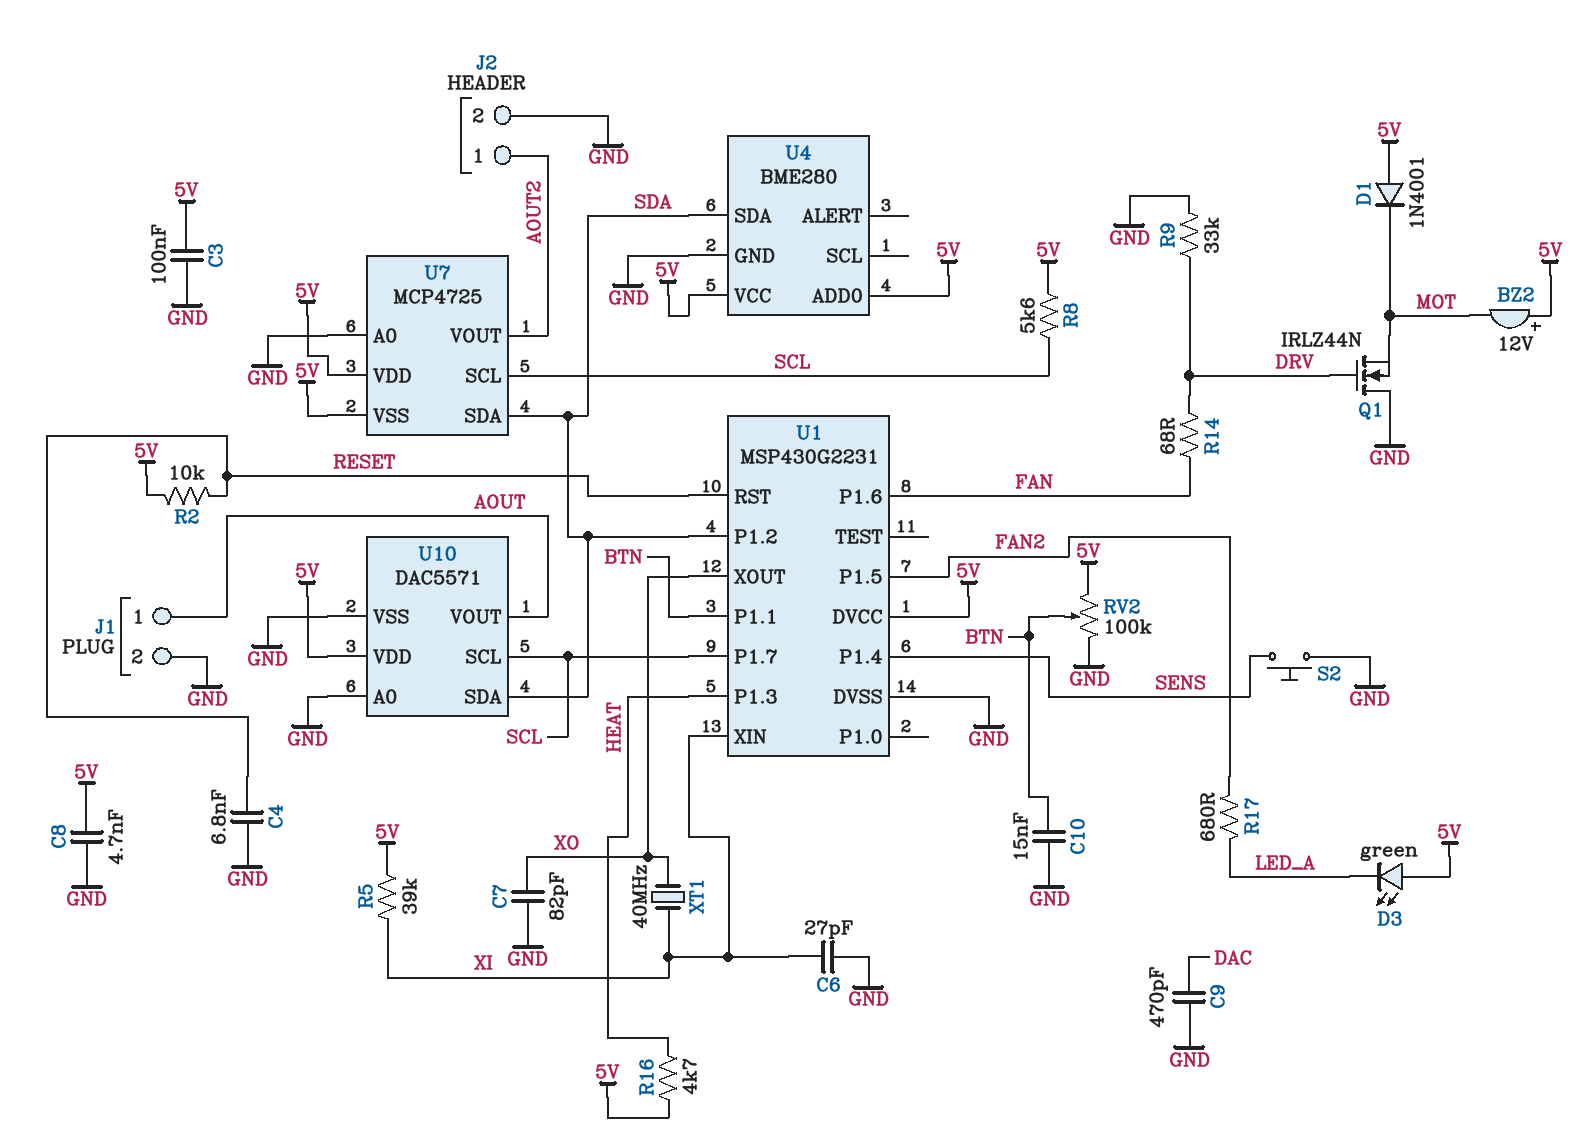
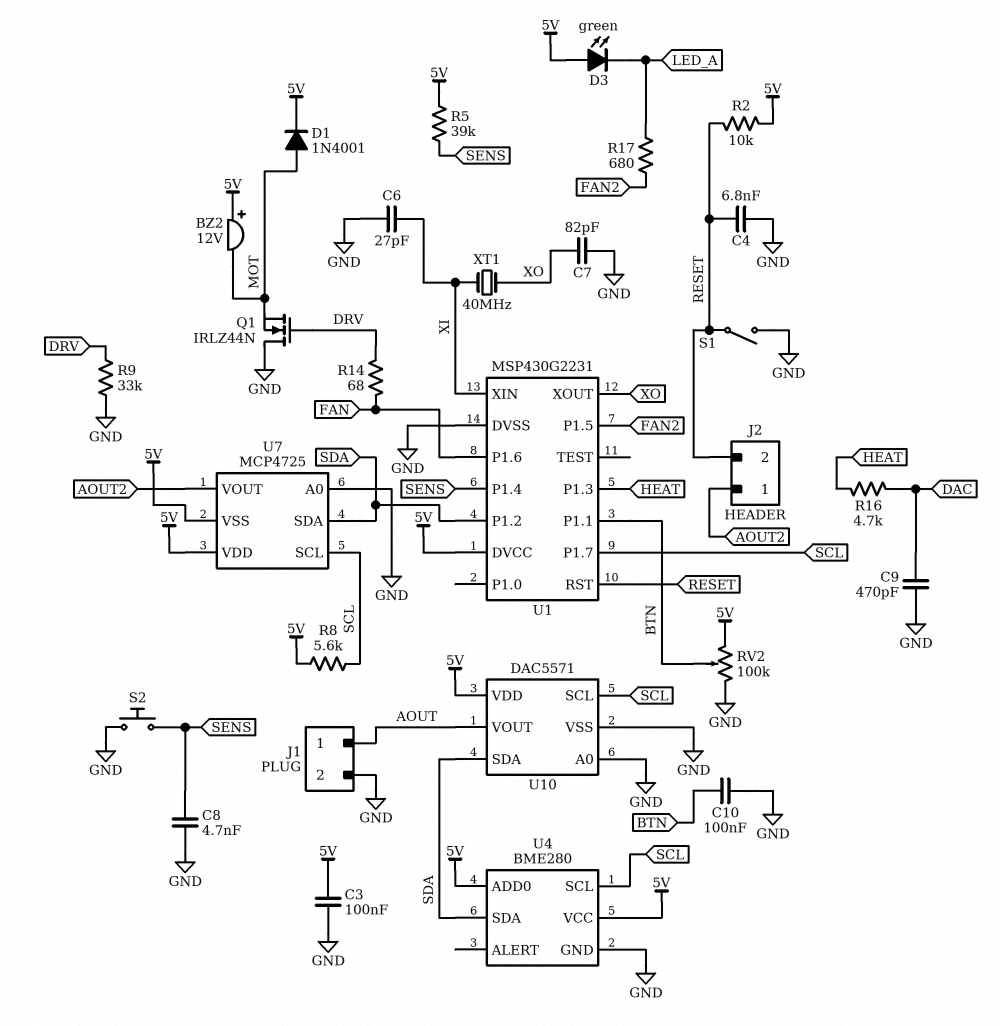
C8: 4.7nF (5V, GND) -> 4.7nF (GND, SENS)
C10: 15nF (BTN, GND) -> 100nF (BTN, GND)
D1: diode 1N4001 (A 5V, K MOT) -> diode 1N4001 (A MOT, K 5V)
J2 pin 2: GND -> RESET
R5: 39k (5V, XI) -> 39k (5V, SENS)
R16: 4.7k (5V, HEAT) -> 4.7k (DAC, HEAT)
S1: none -> switch (GND, RESET)
U4 pin SCL: none -> SCL

